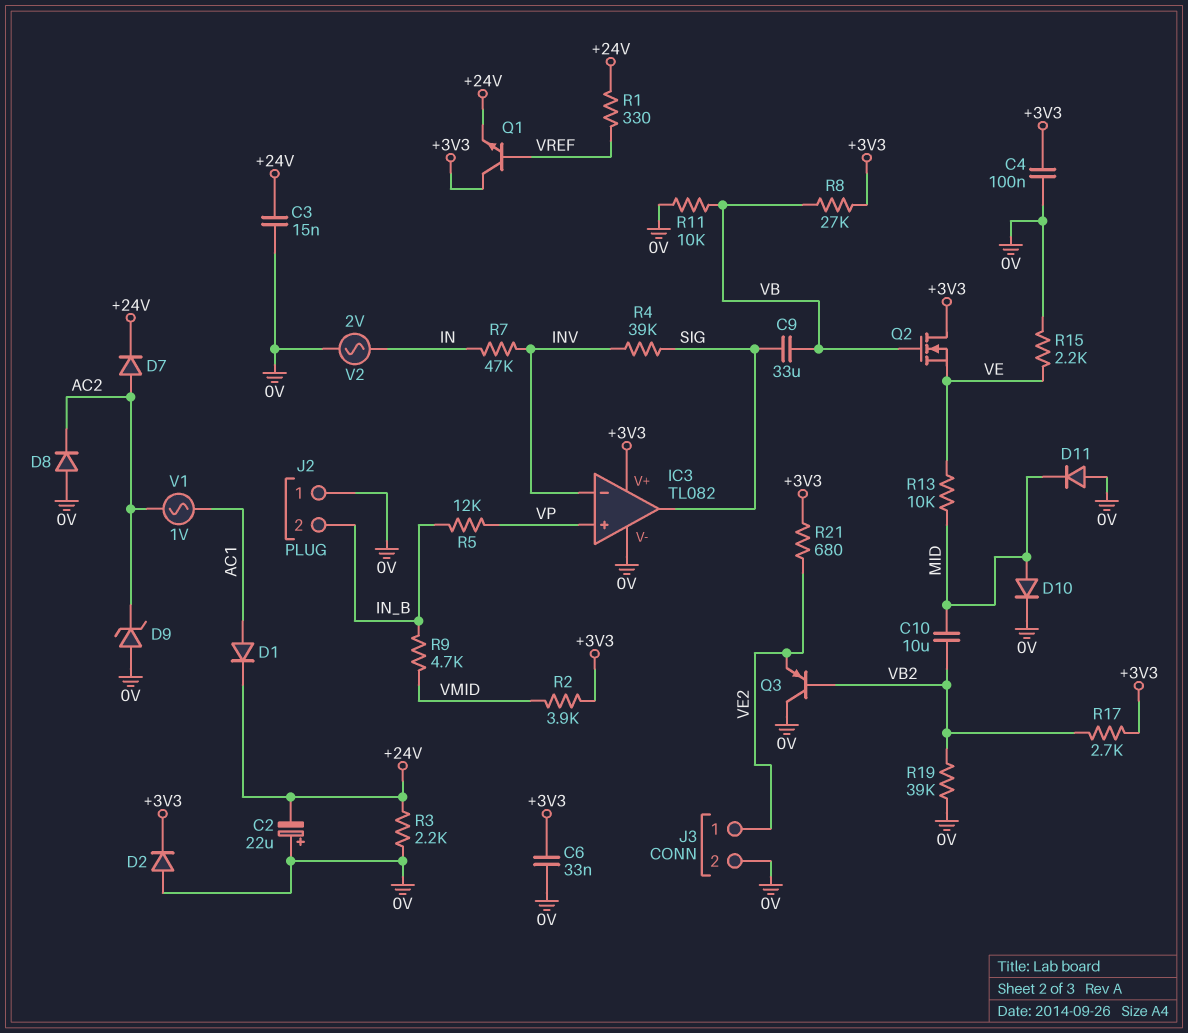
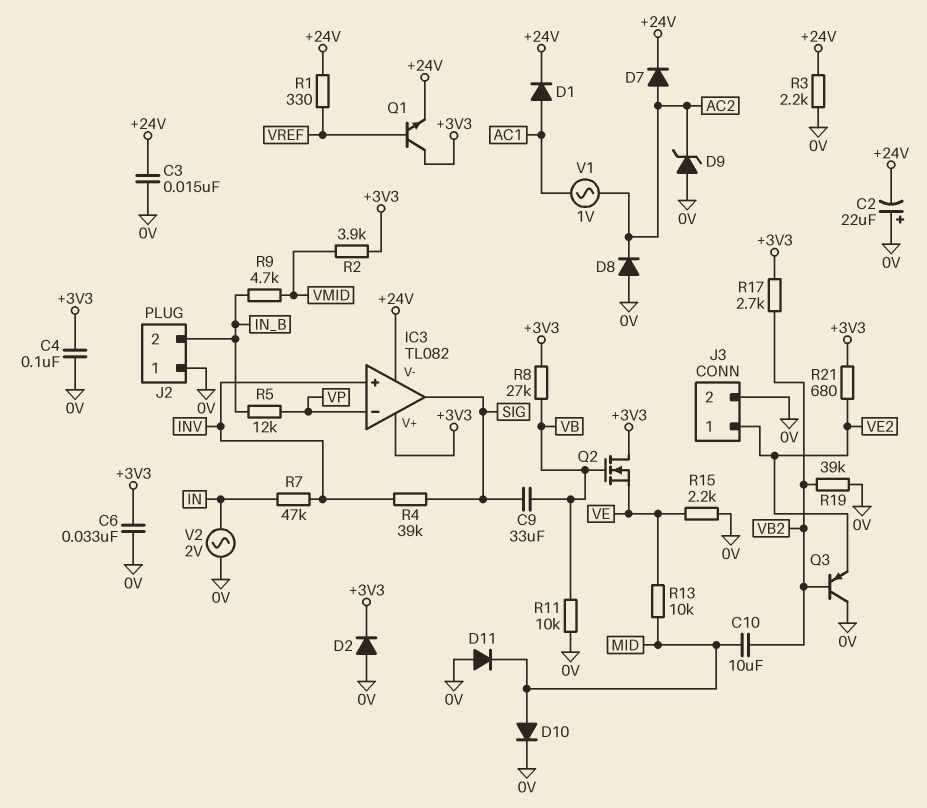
IC3 pin V-: 0V -> +24V
IC3 pin in+: VP -> INV
IC3 pin in-: INV -> VP

